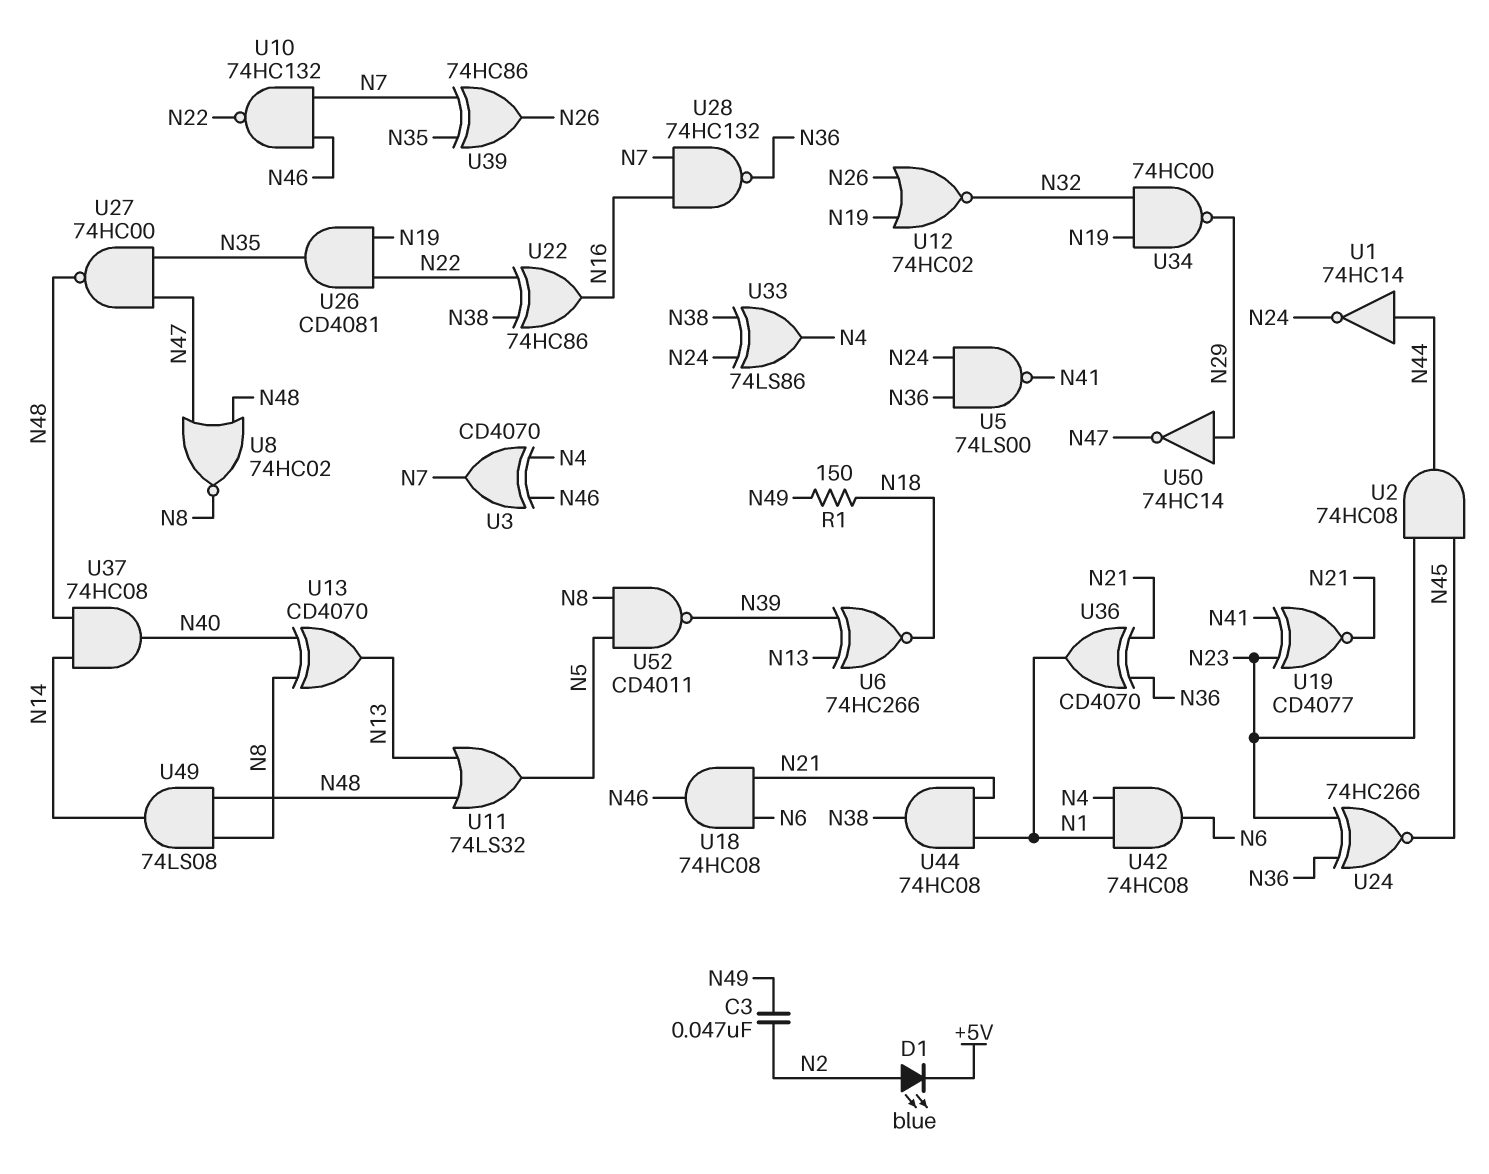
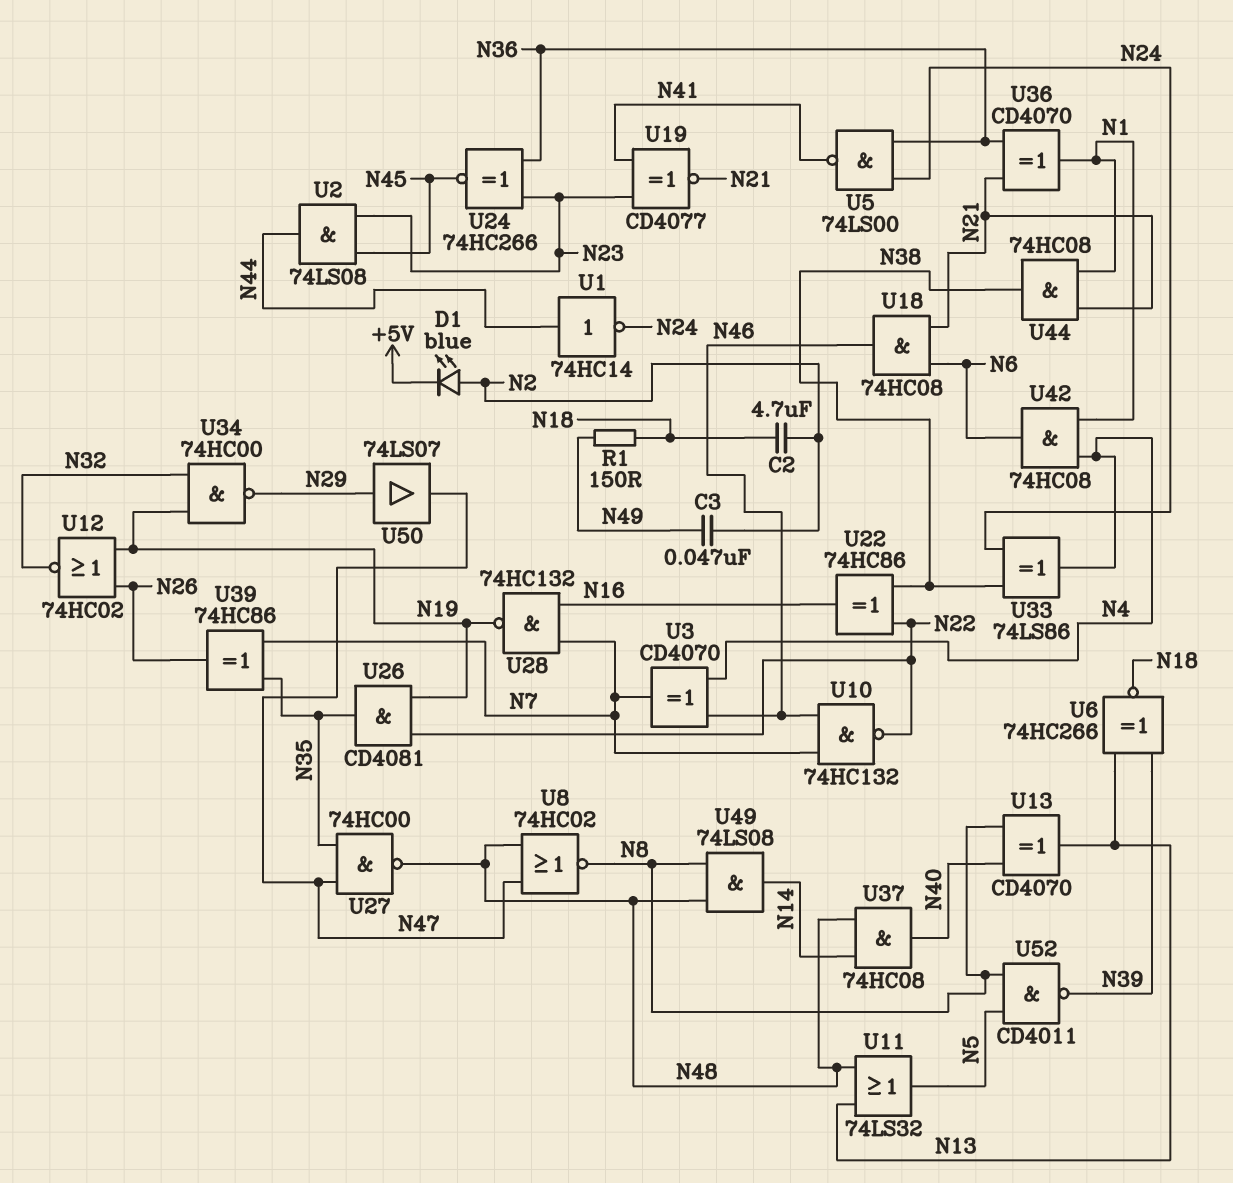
C2: none -> 4.7uF (N2, N18)
U2: AND 74HC08 (in N23, in N45, out N44) -> AND 74LS08 (in N23, in N45, out N44)
U28: NAND 74HC132 (in N7, in N16, out N36) -> NAND 74HC132 (in N7, in N16, out N19)
U50: NOT 74HC14 (in N29, out N47) -> buffer 74LS07 (in N29, out N47)

